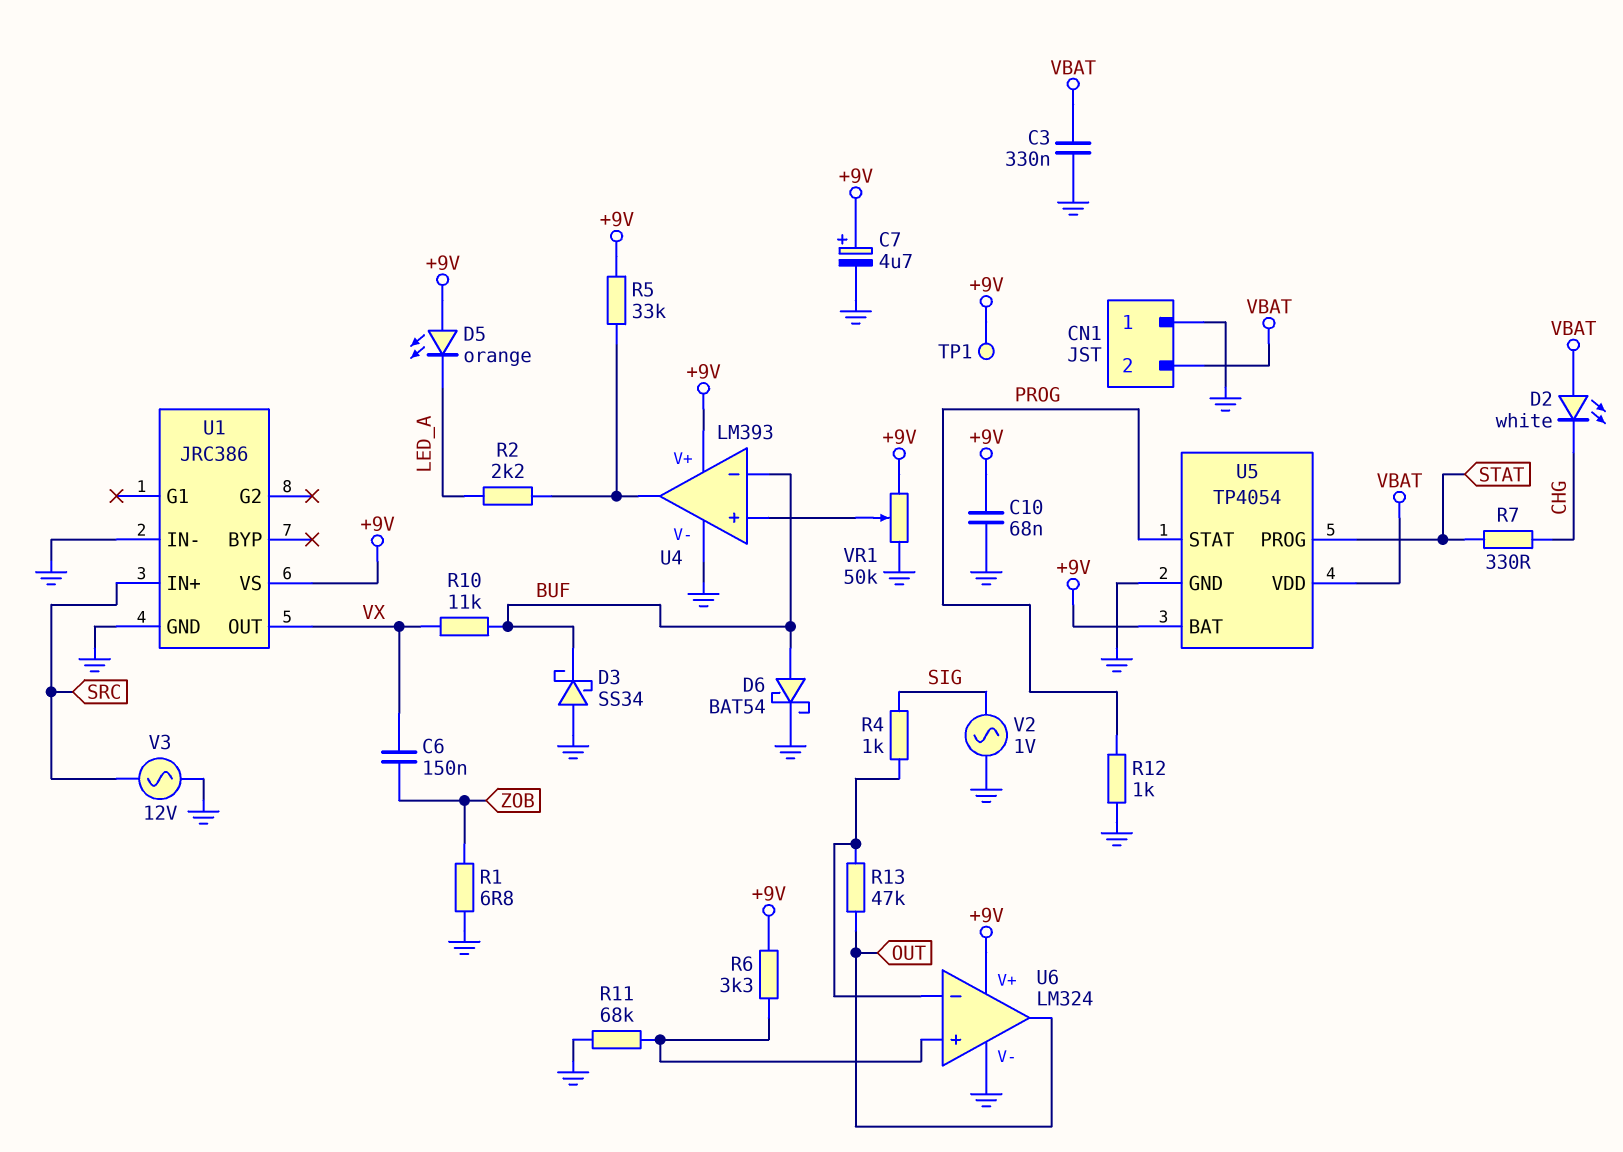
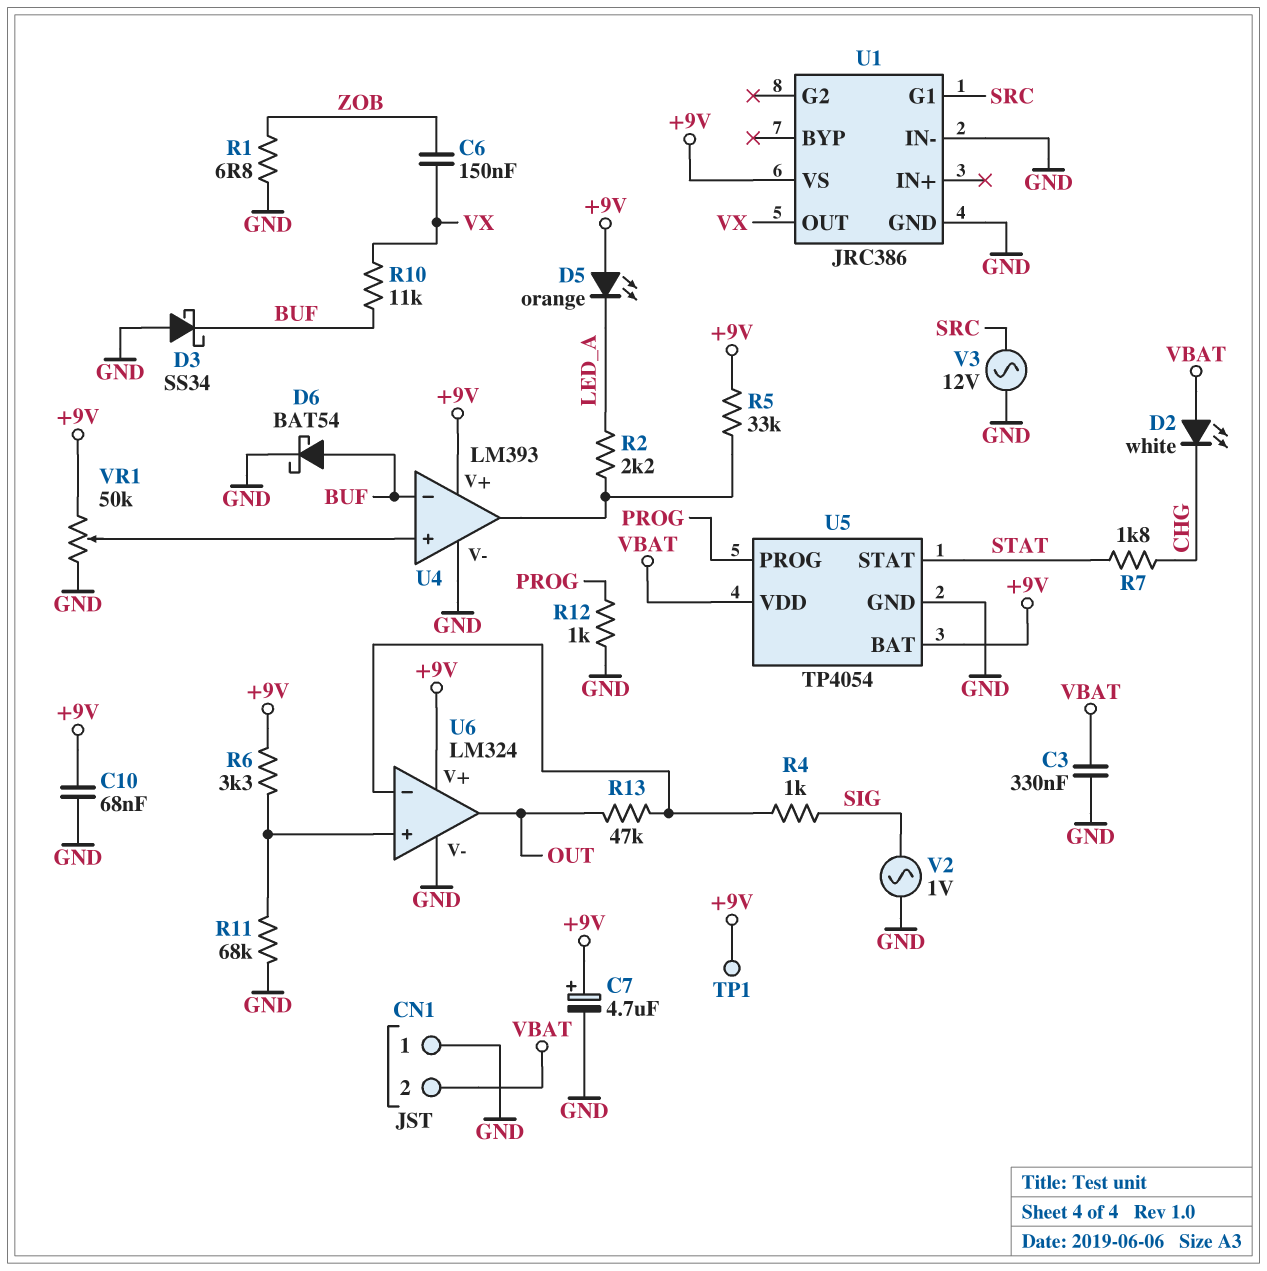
R7: 330 (CHG, STAT) -> 1.8k (CHG, STAT)
U1 pin G1: none -> SRC
U1 pin IN+: SRC -> none
U5 pin PROG: STAT -> PROG
U5 pin STAT: PROG -> STAT

